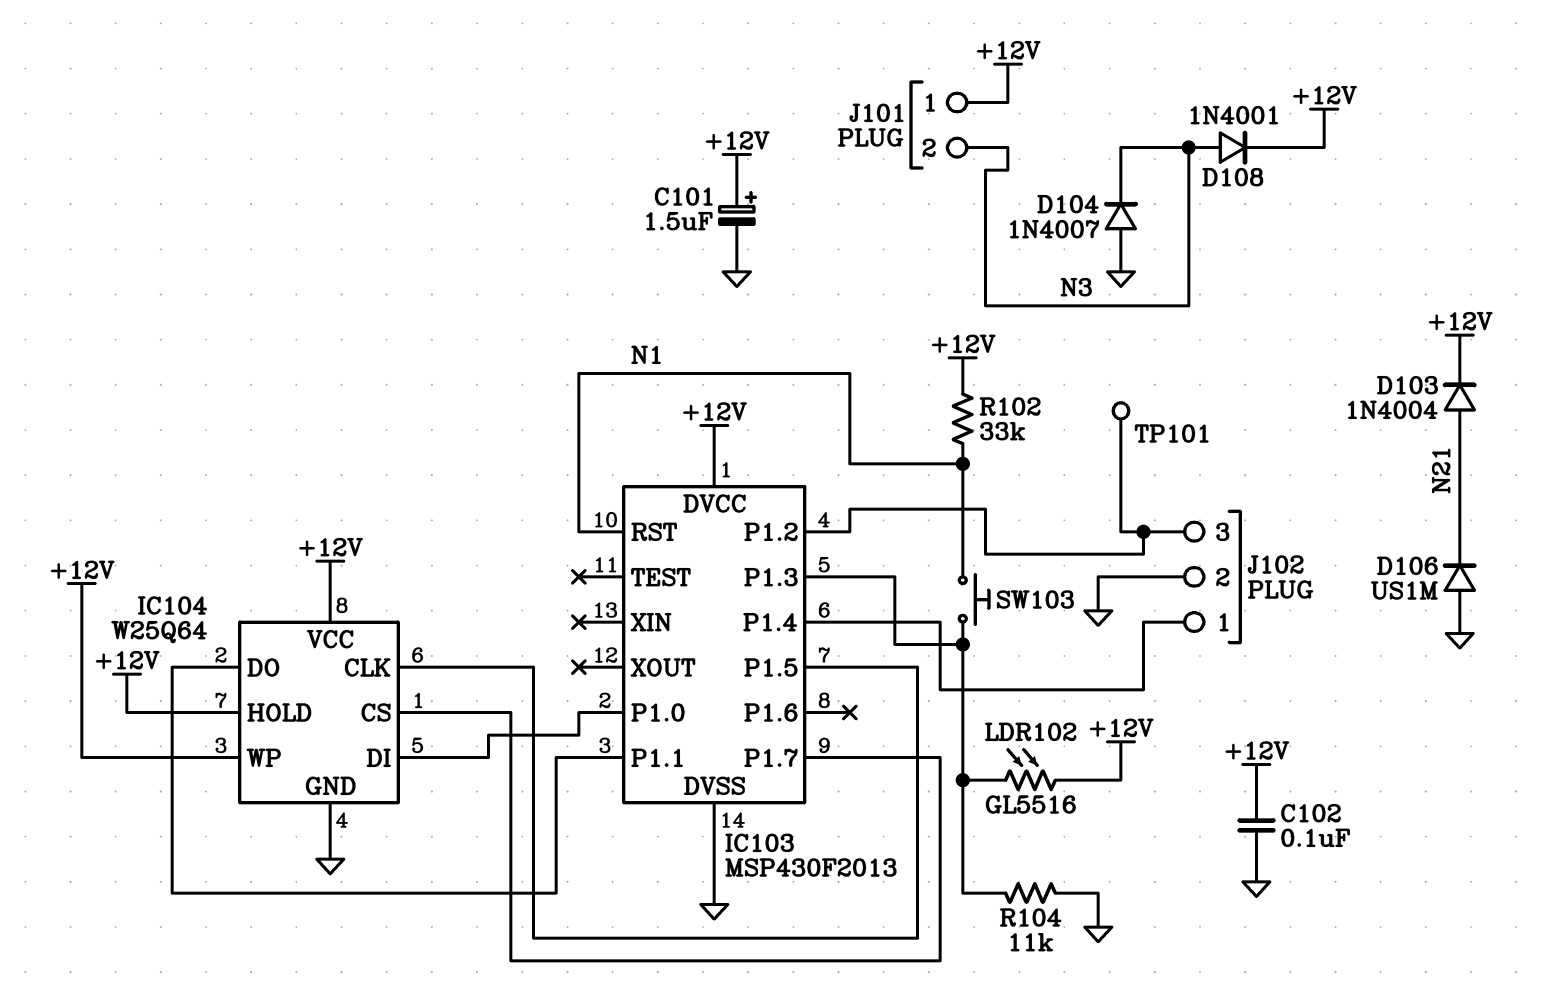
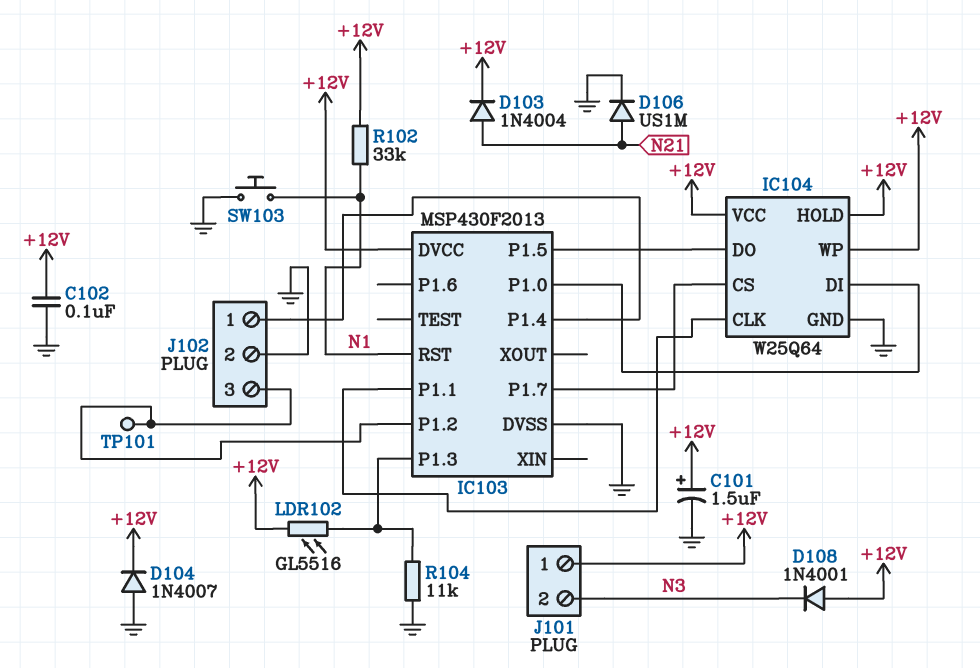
D104: diode 1N4007 (A GND, K N3) -> diode 1N4007 (A GND, K +12V)
D106: diode US1M (A GND, K N21) -> diode US1M (A N21, K GND)
D108: diode 1N4001 (A N3, K +12V) -> diode 1N4001 (A +12V, K N3)
IC104 pin CLK: IC103/P1.5 -> IC103/P1.1
IC104 pin DO: IC103/P1.1 -> IC103/P1.5
SW103: button (IC103/P1.3, N1) -> button (GND, N1)

